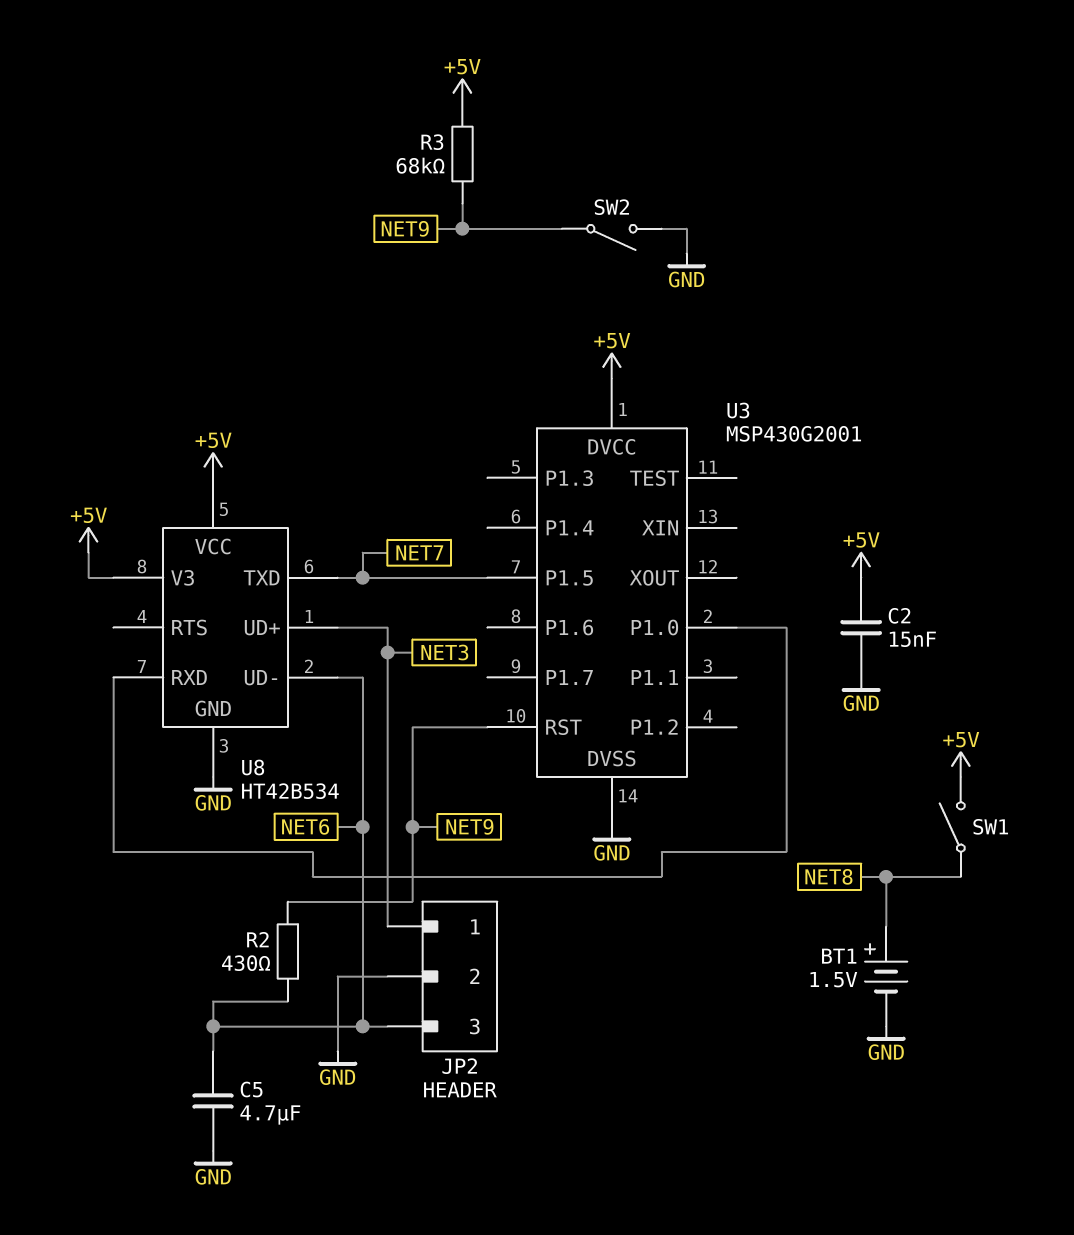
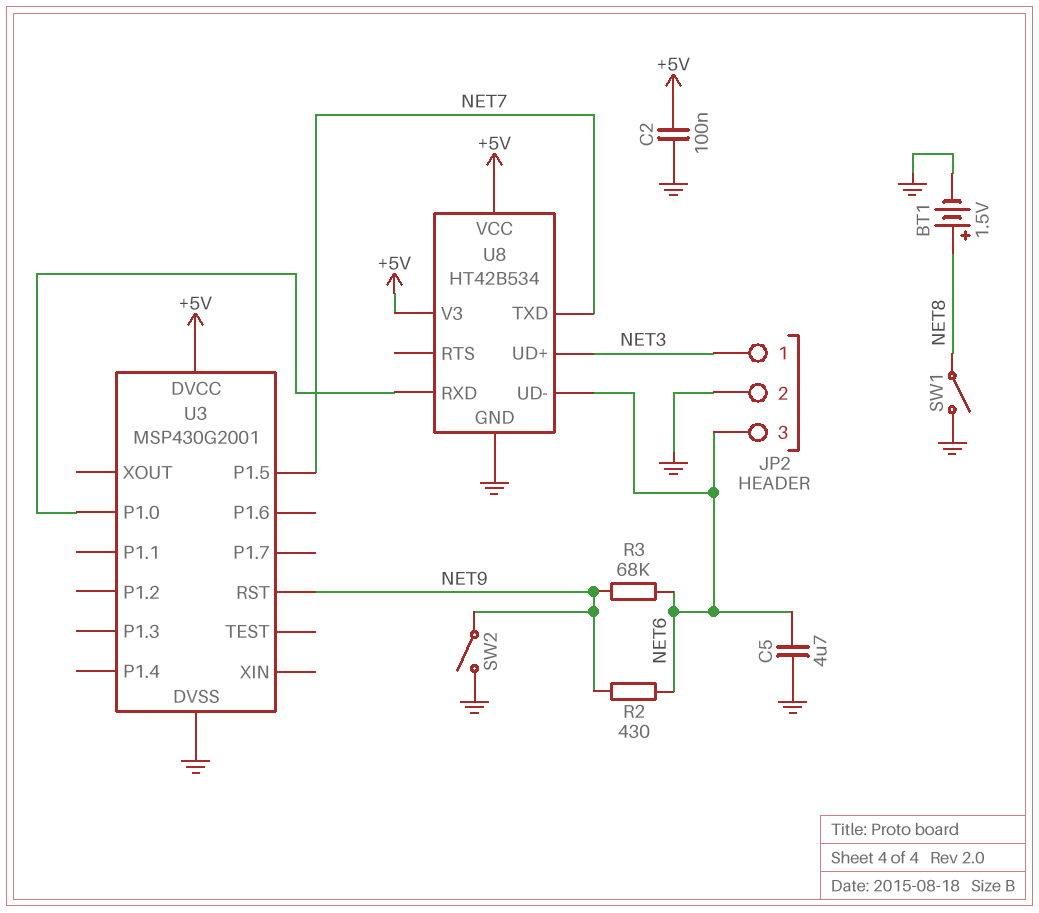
C2: 15nF (+5V, GND) -> 100nF (+5V, GND)
R3: 68k (+5V, NET9) -> 68k (NET6, NET9)
SW1: switch (+5V, NET8) -> switch (GND, NET8)

